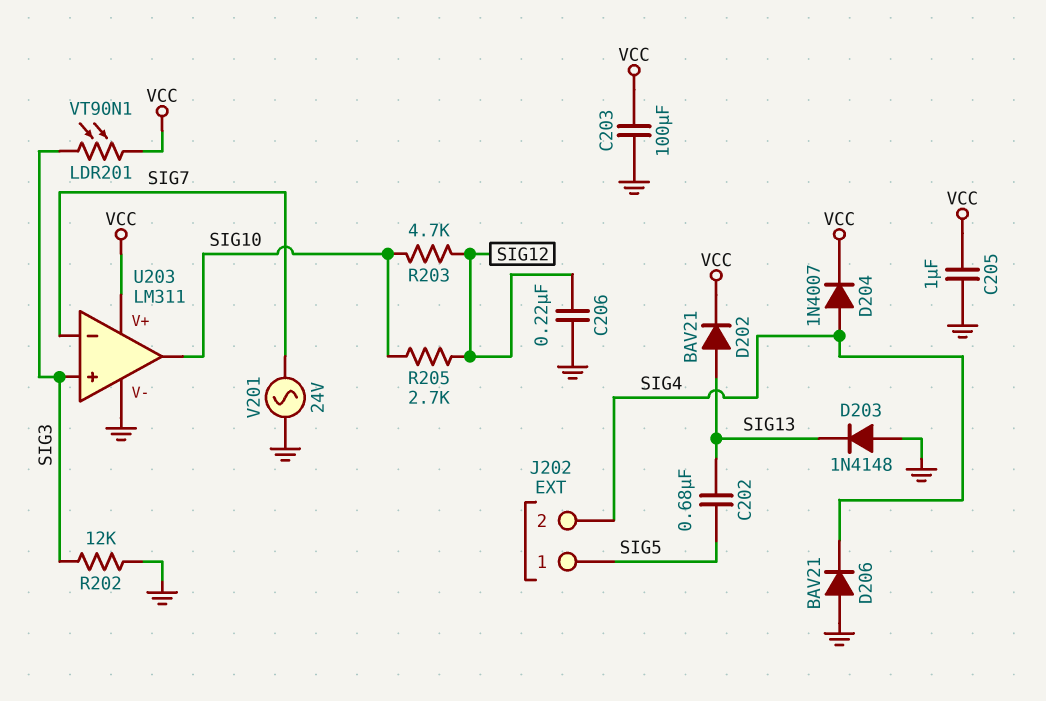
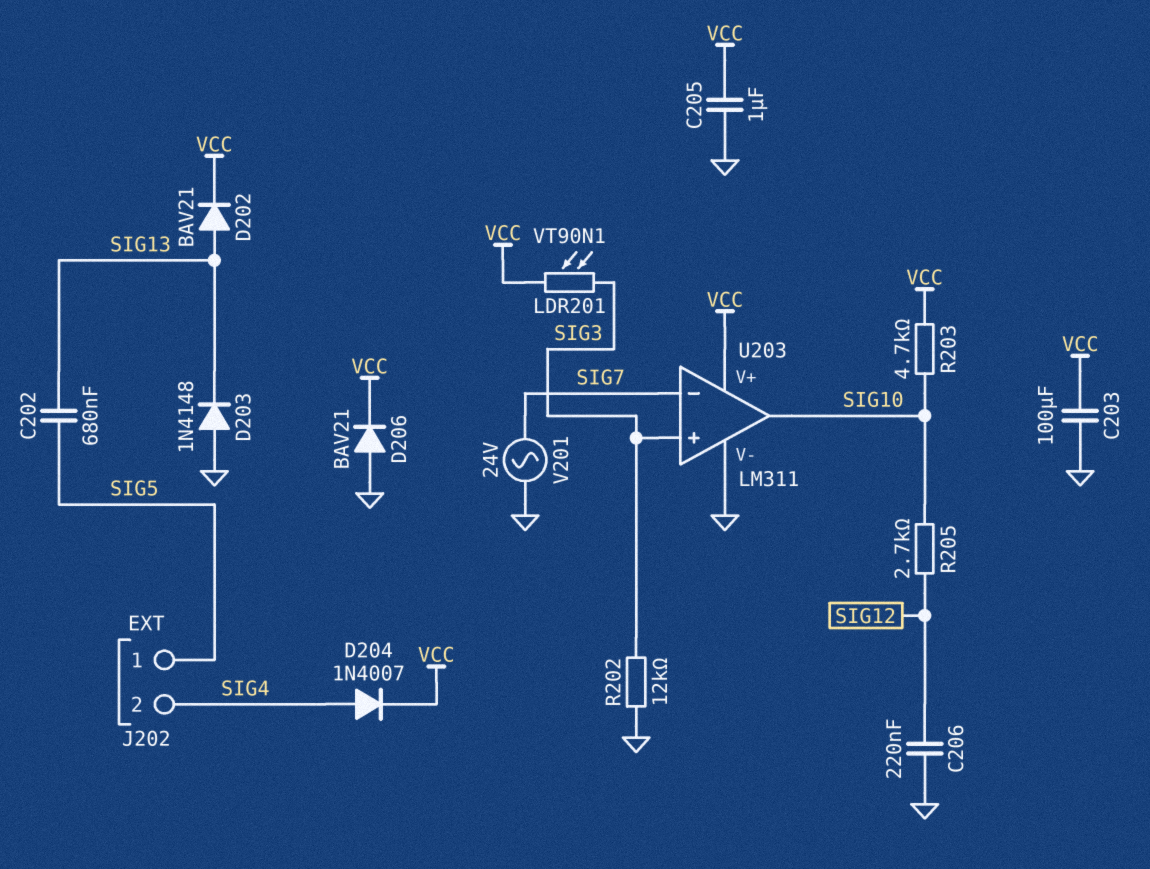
D206: diode BAV21 (A GND, K SIG4) -> diode BAV21 (A GND, K VCC)
R203: 4.7k (SIG10, SIG12) -> 4.7k (SIG10, VCC)

